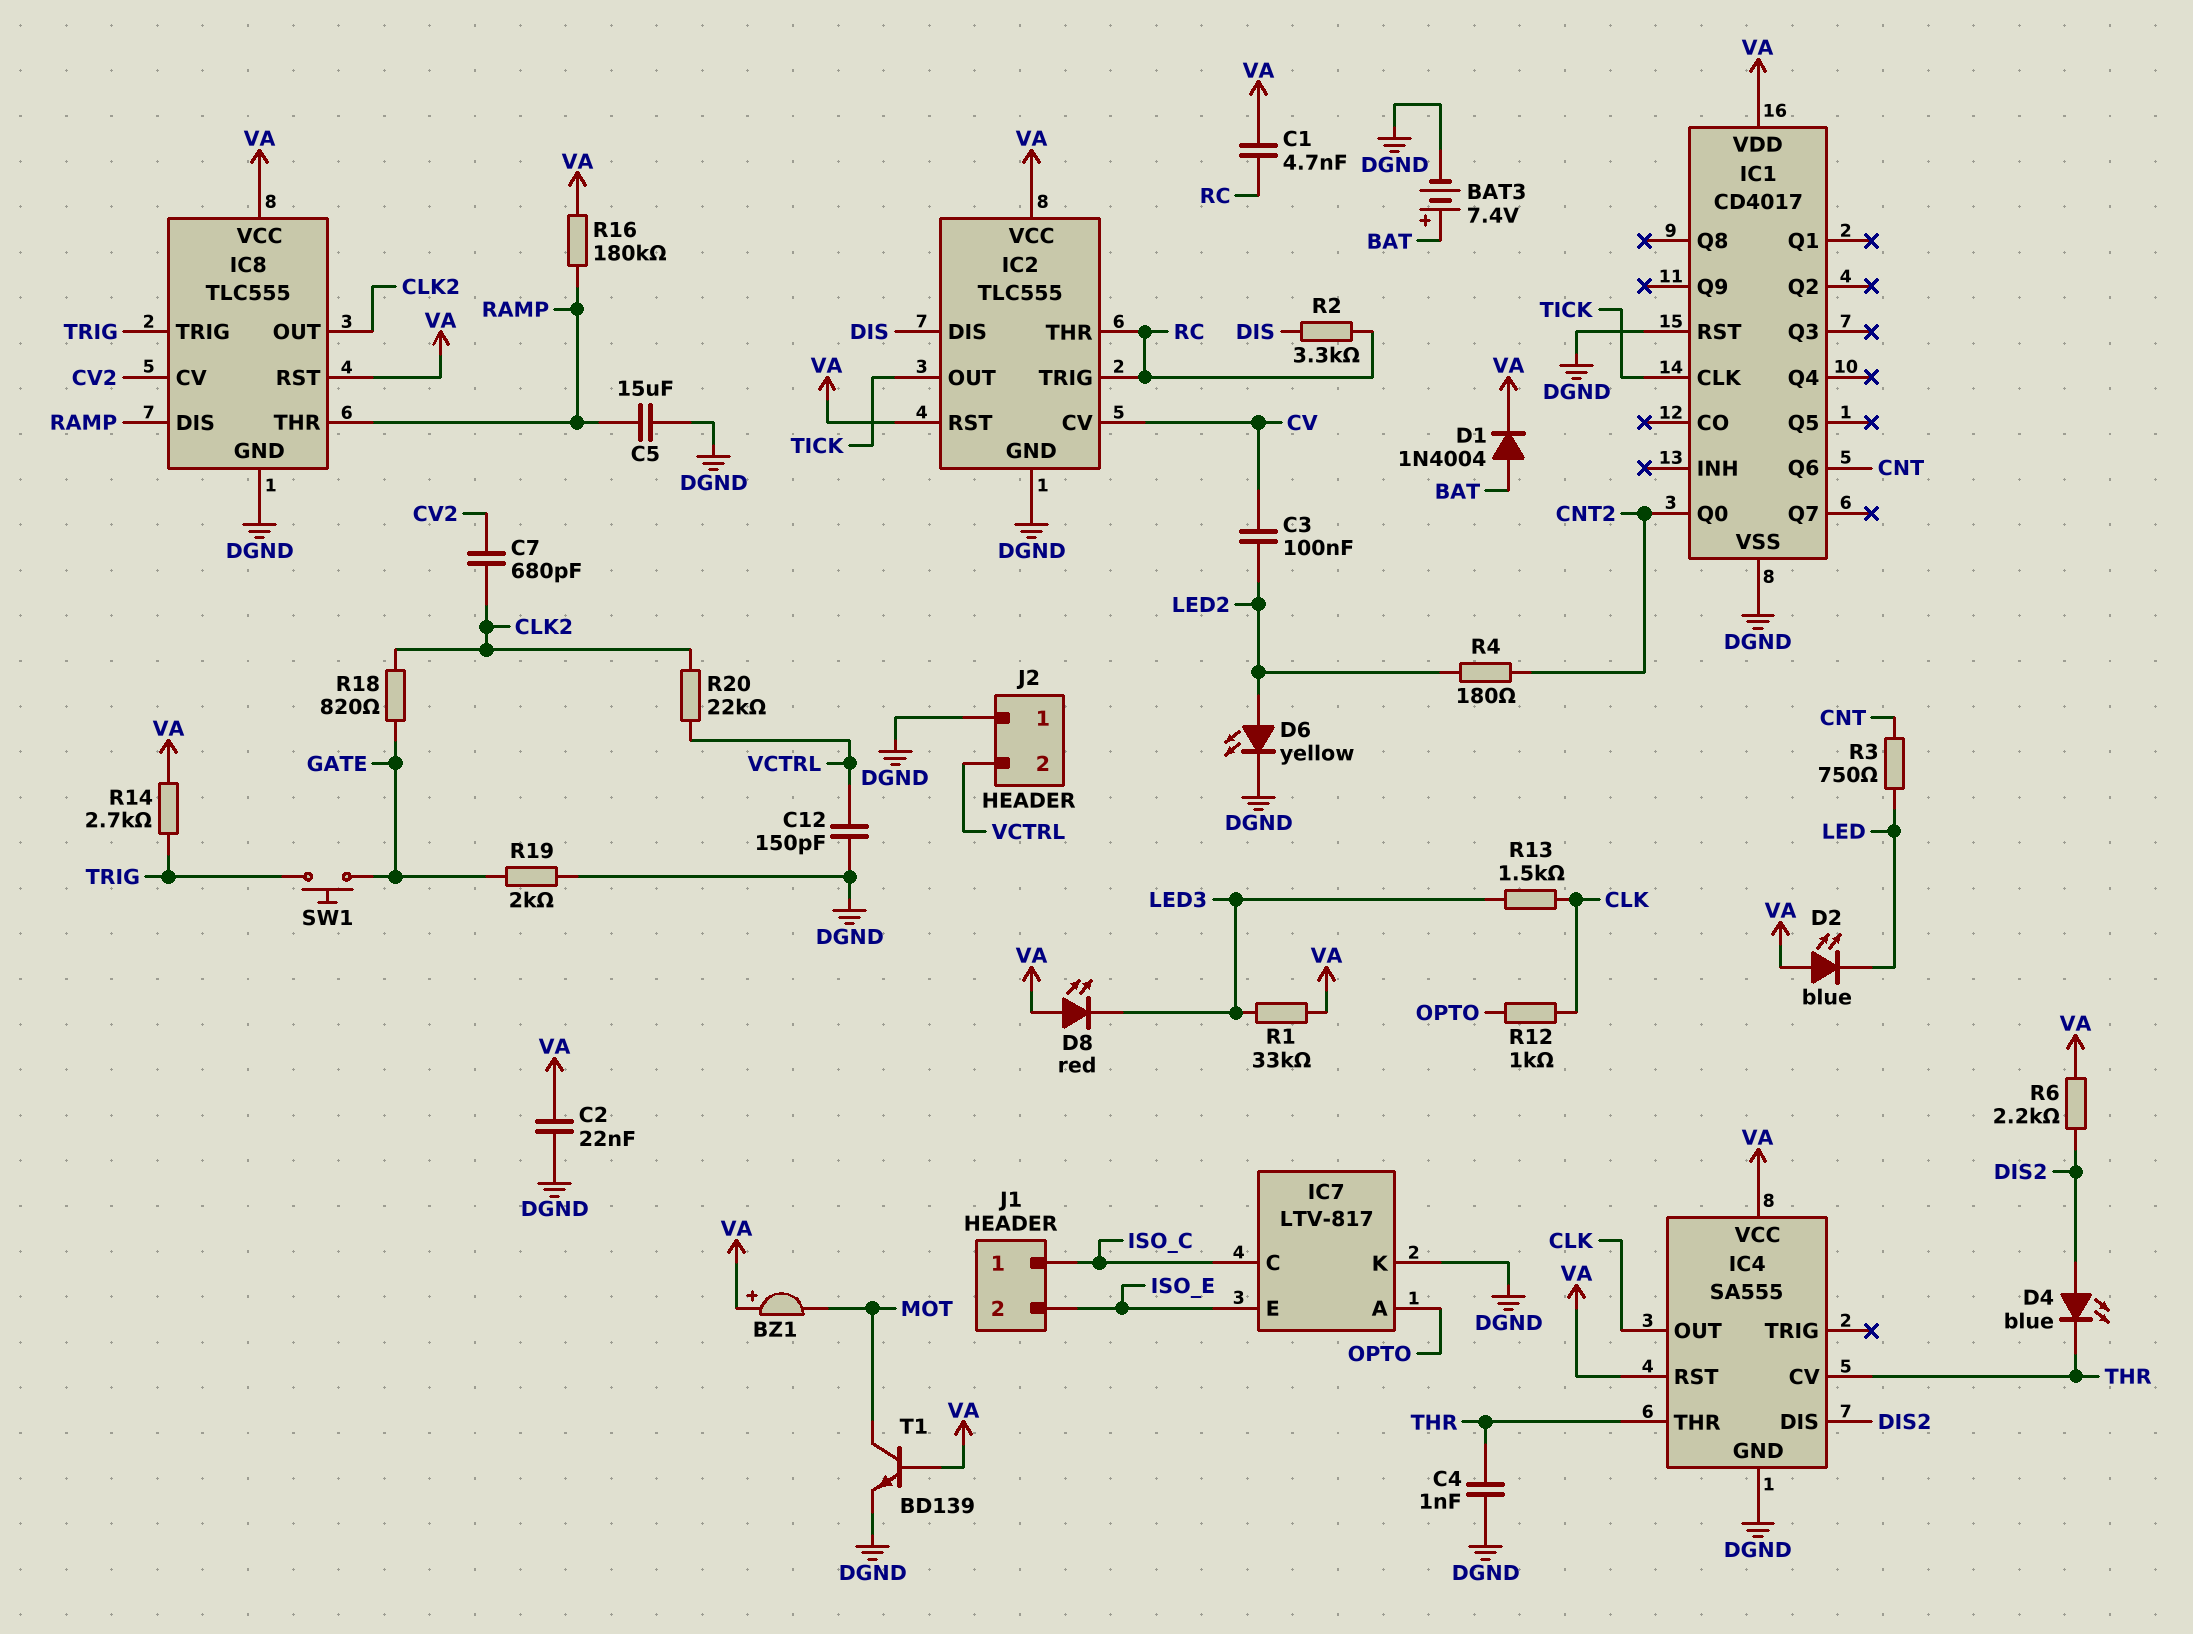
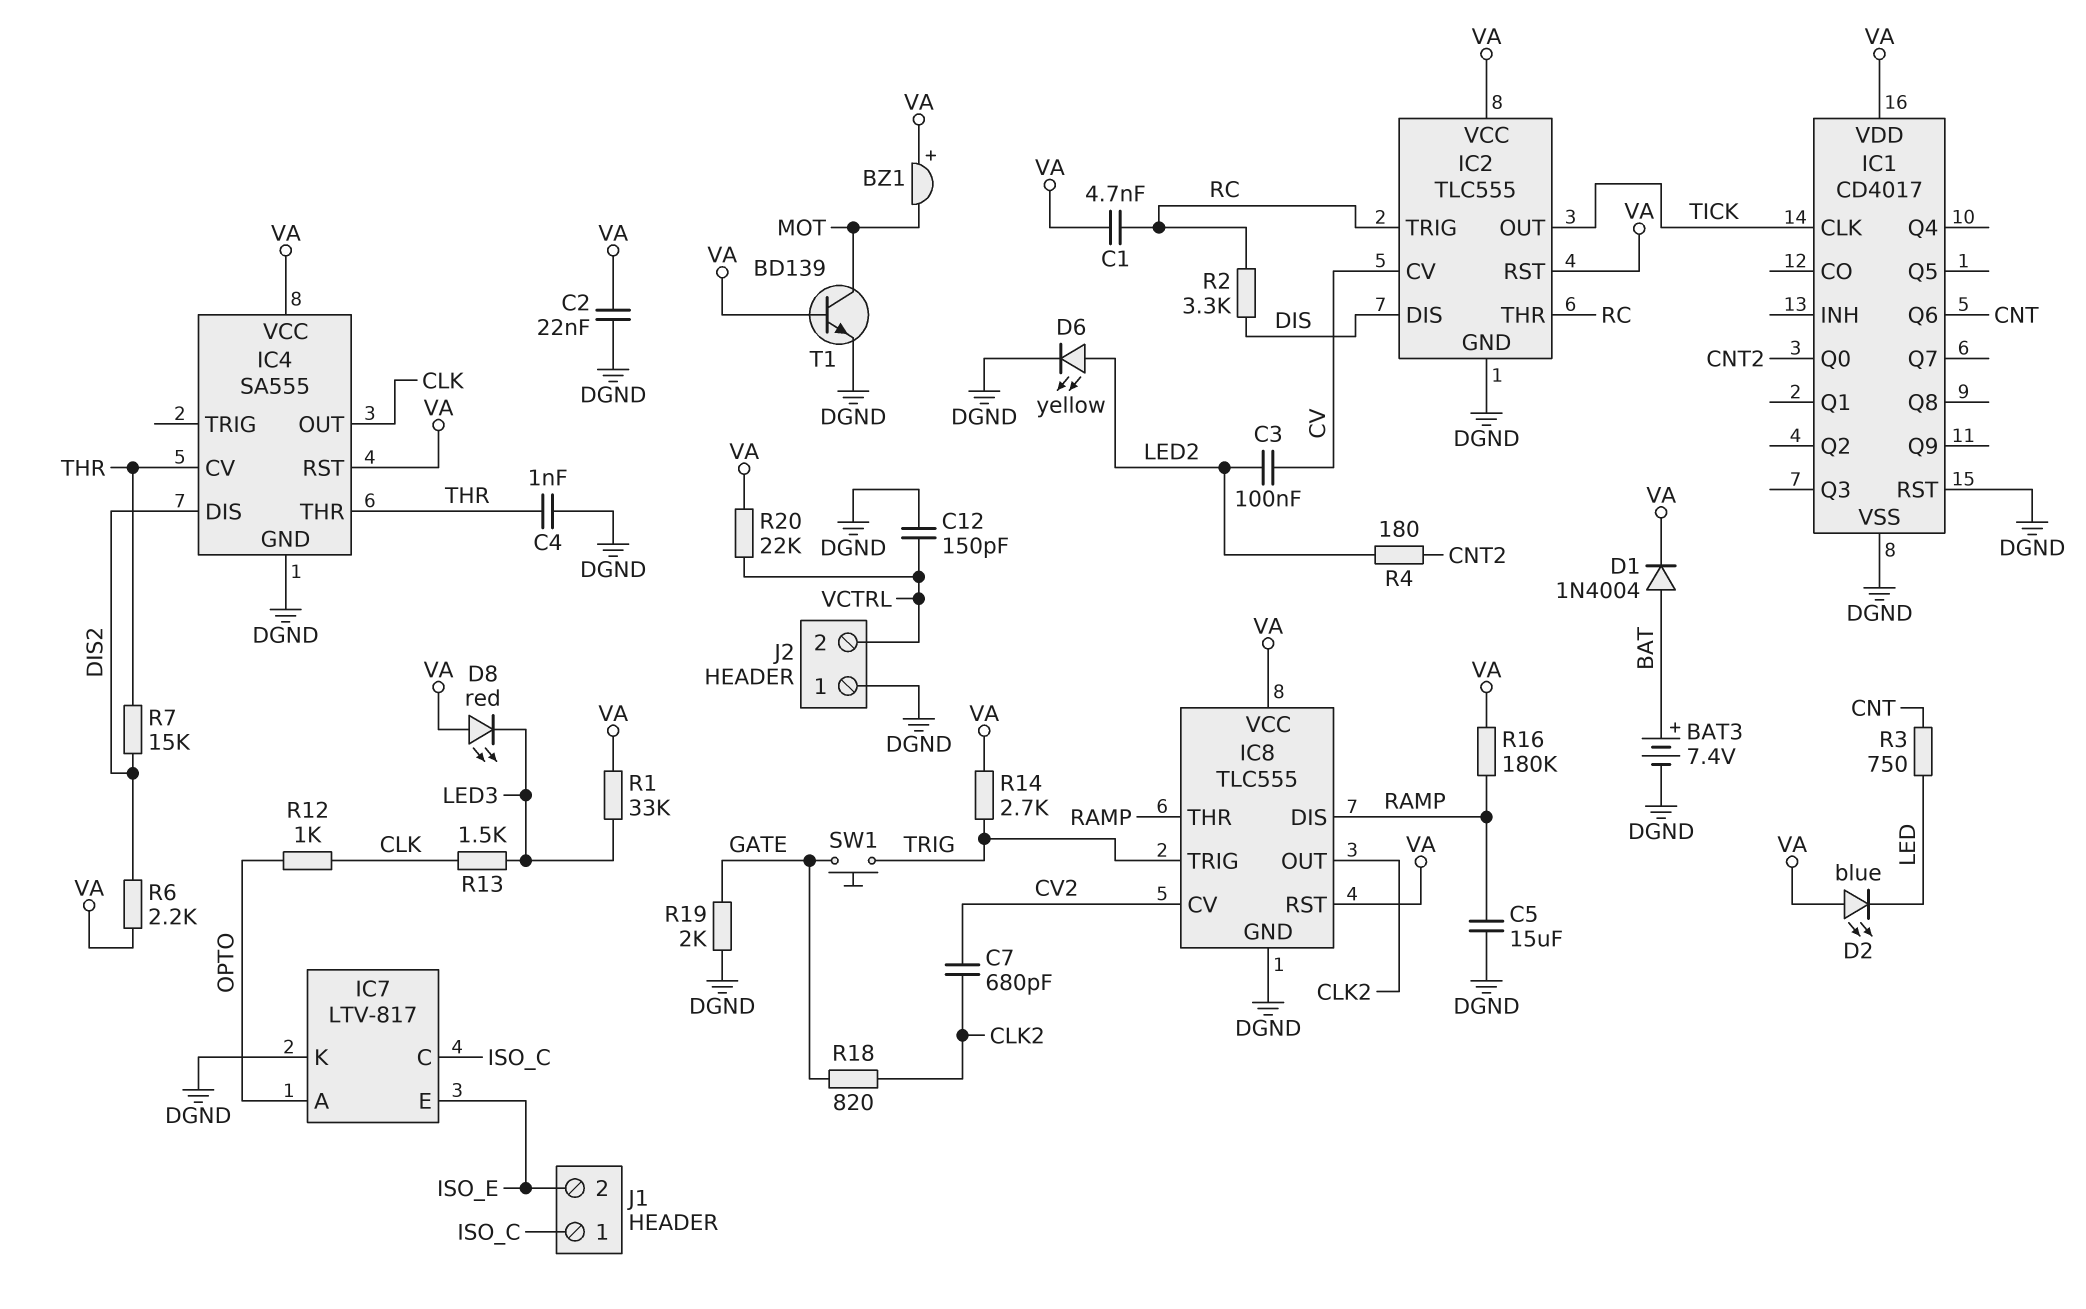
D4: LED blue (A DIS2, K THR) -> none
R7: none -> 15k (DIS2, THR)
R20: 22k (CLK2, VCTRL) -> 22k (VA, VCTRL)

